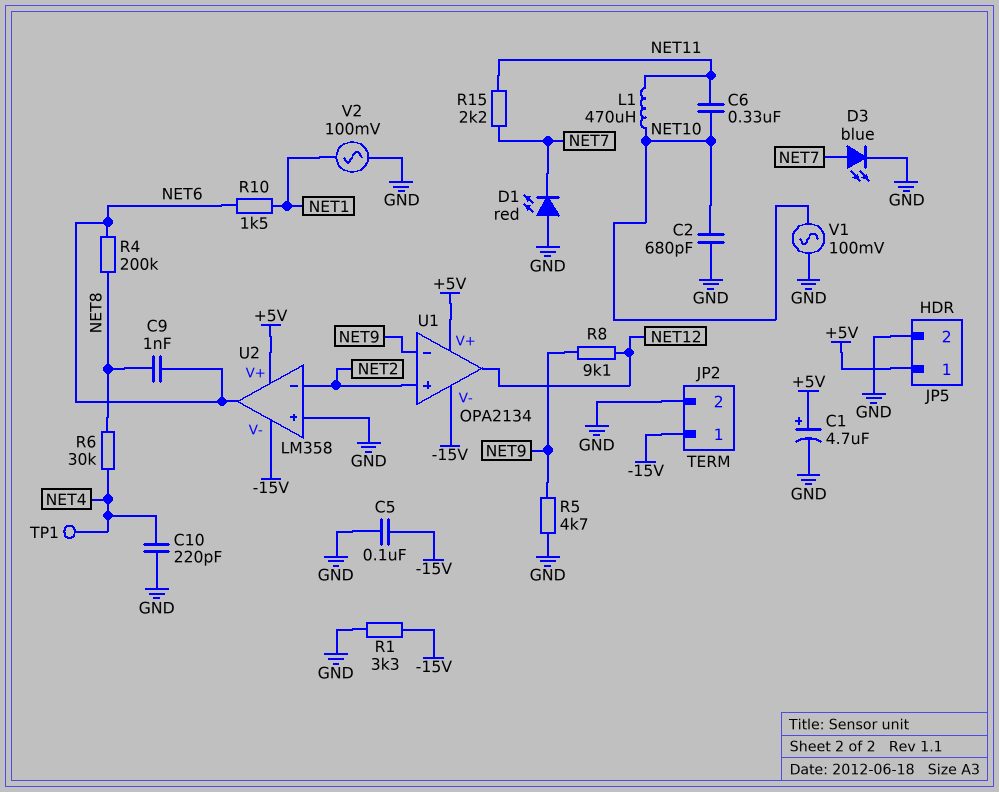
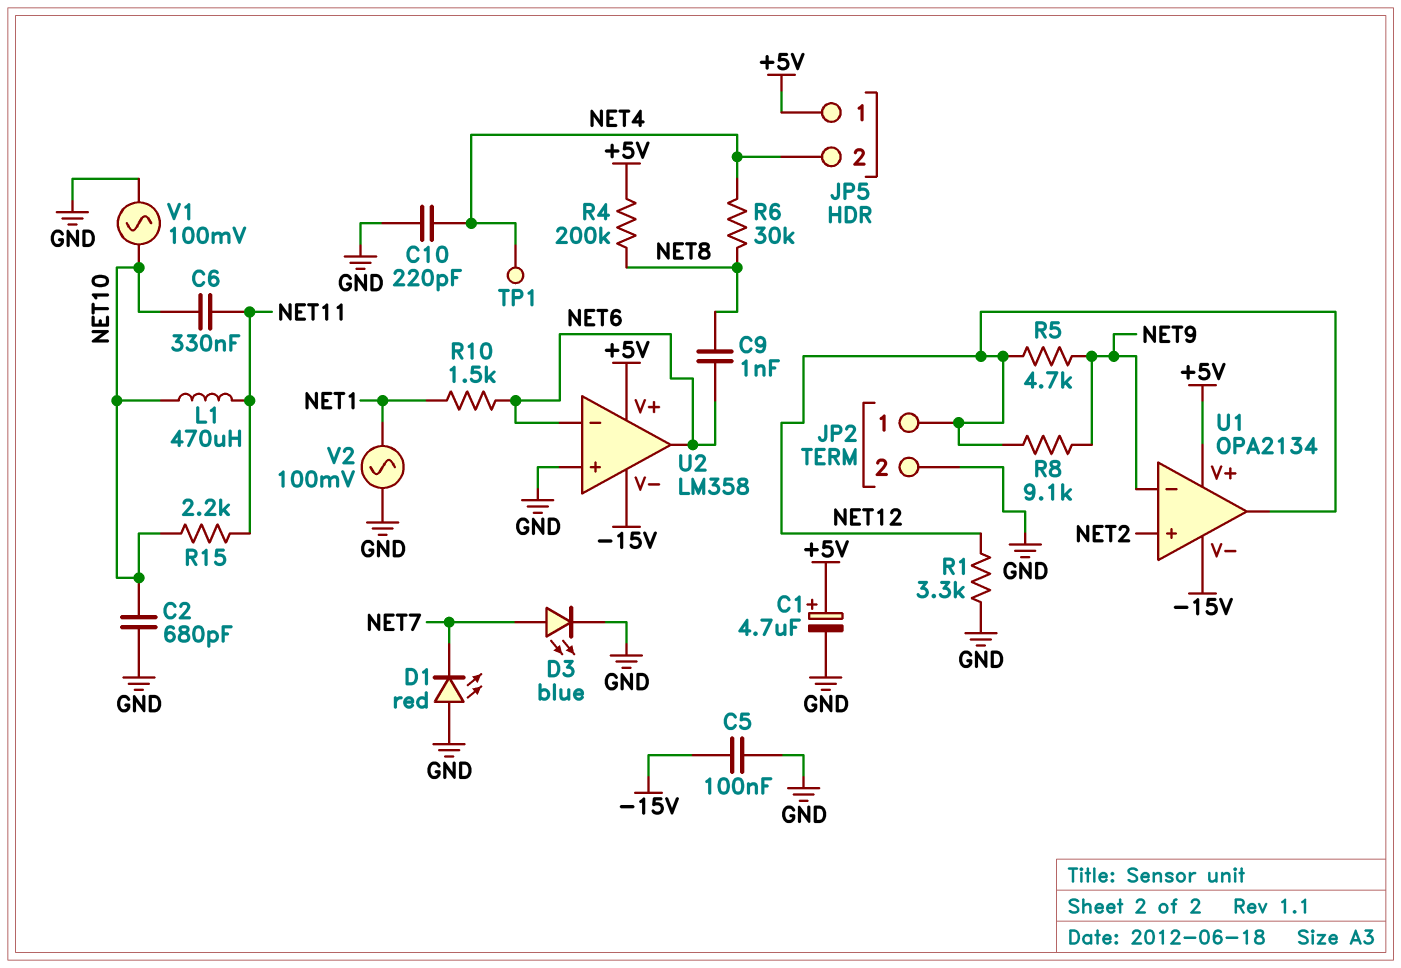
JP2 pin 1: -15V -> NET12
JP5 pin 2: GND -> NET4
R1: 3.3k (-15V, GND) -> 3.3k (GND, NET12)
R4: 200k (NET6, NET8) -> 200k (+5V, NET8)
R5: 4.7k (GND, NET9) -> 4.7k (NET9, NET12)
R15: 2.2k (NET7, NET11) -> 2.2k (NET10, NET11)
U2 pin in-: NET2 -> NET6

